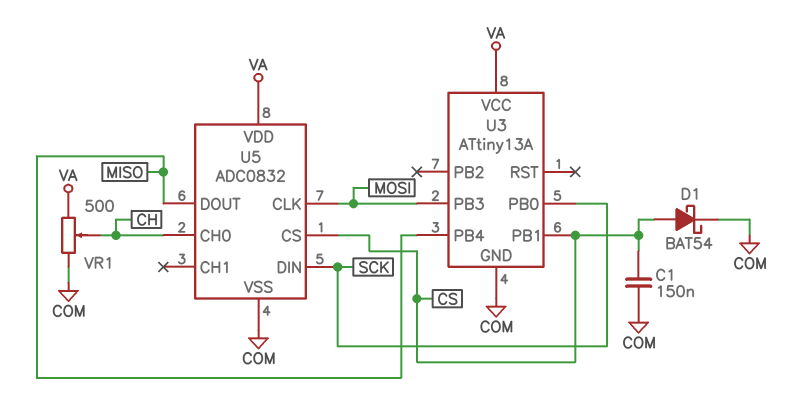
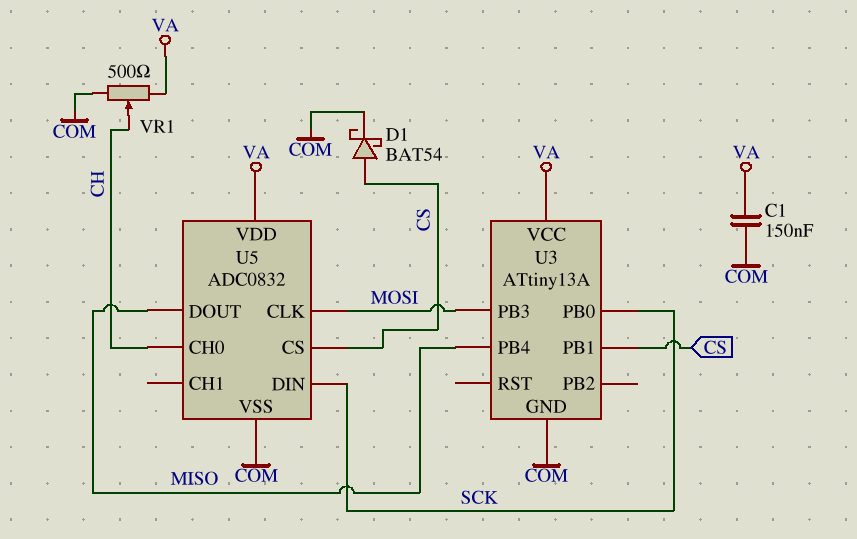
C1: 150nF (COM, CS) -> 150nF (COM, VA)

